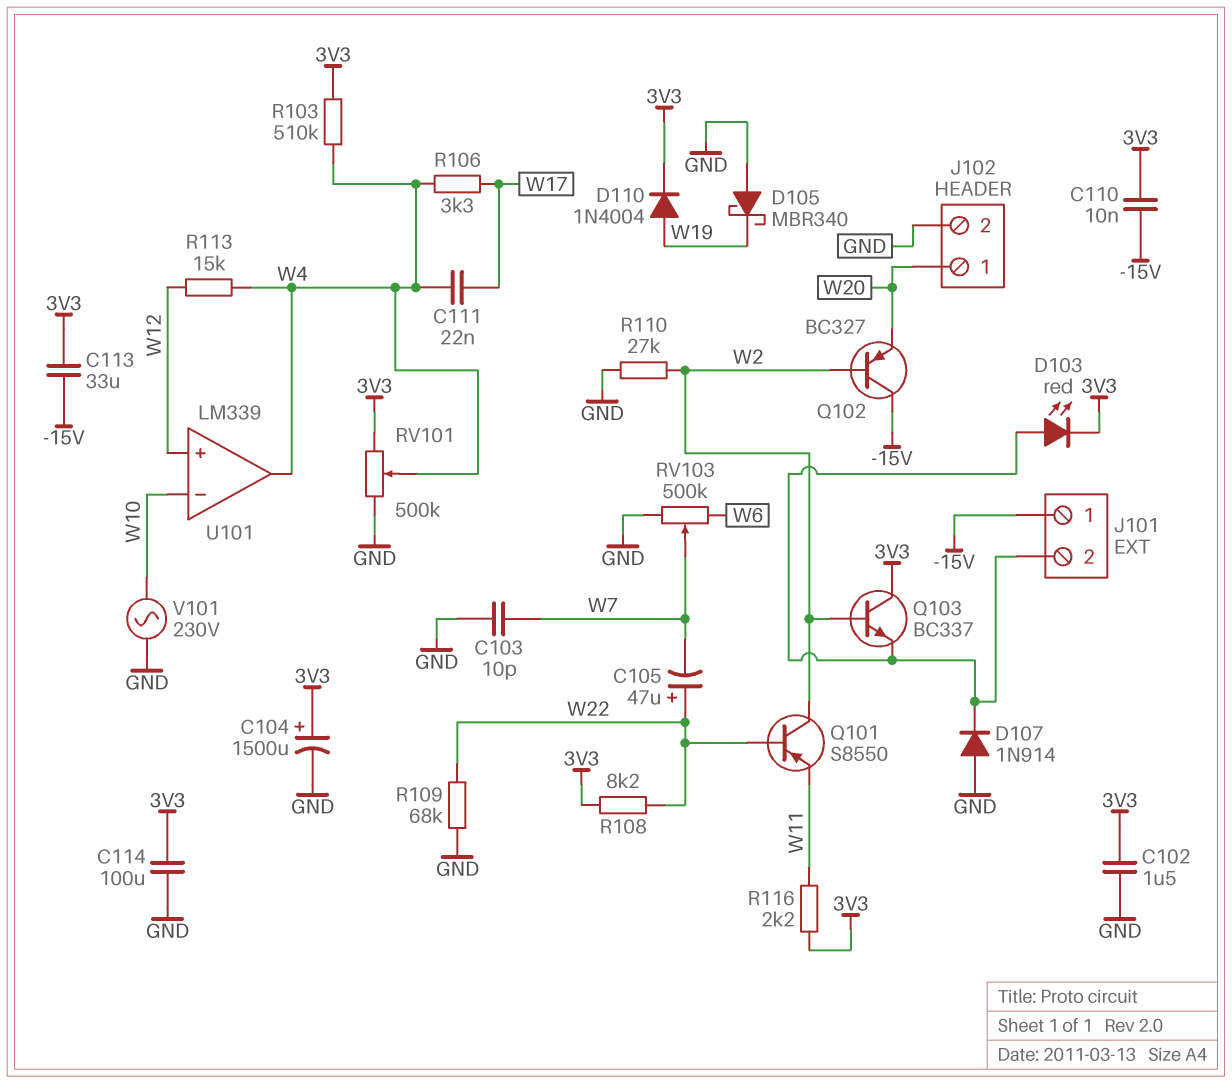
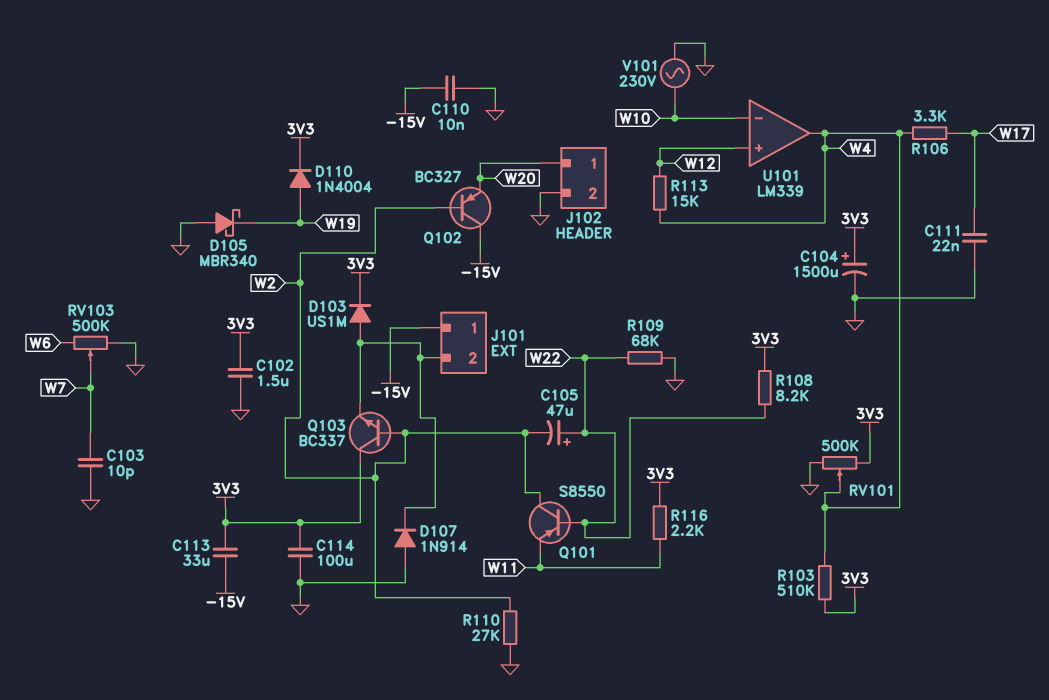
C105: 47uF (plus W22, minus W7) -> 47uF (plus W22, minus W2)
C110: 10nF (-15V, 3V3) -> 10nF (-15V, GND)
C111: 22nF (W4, W17) -> 22nF (GND, W17)
D103: LED red (A J101/2, K 3V3) -> diode US1M (A J101/2, K 3V3)

